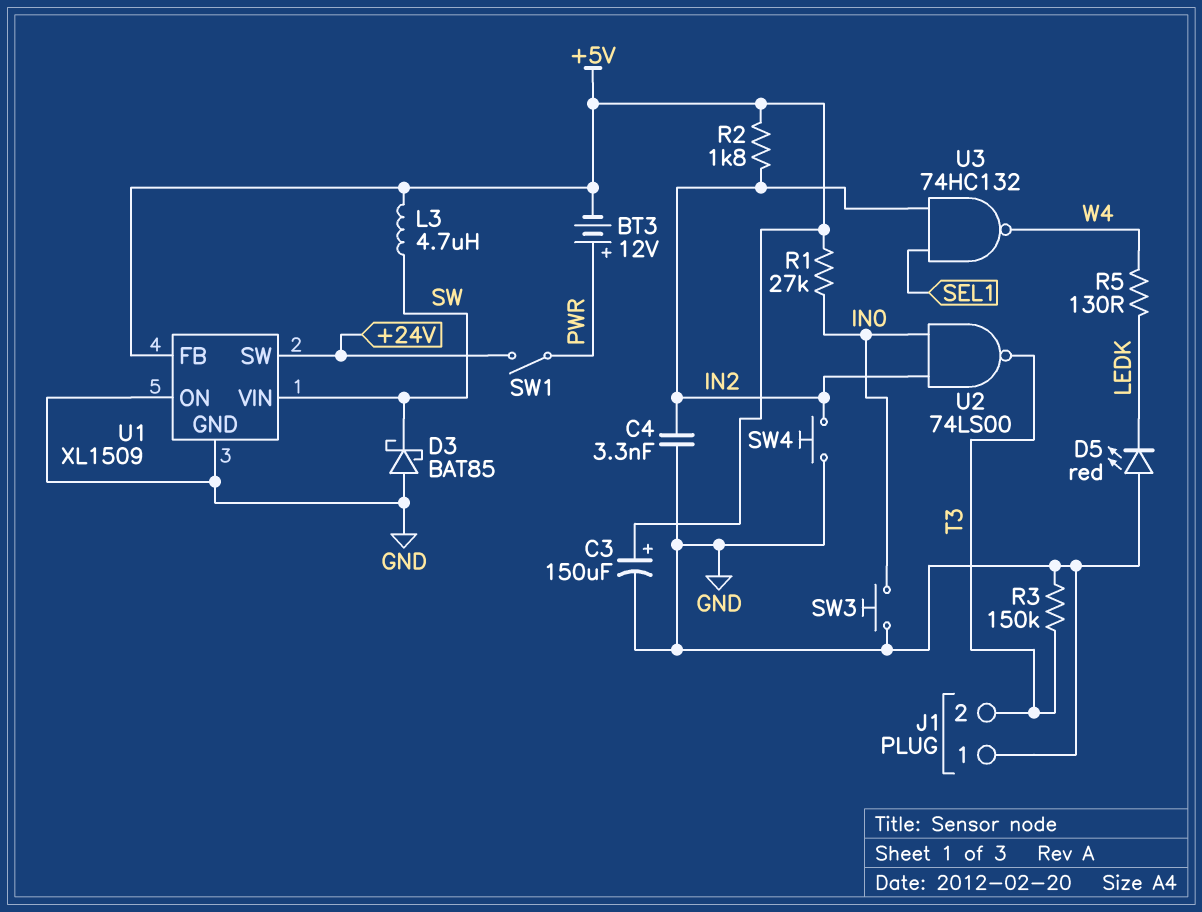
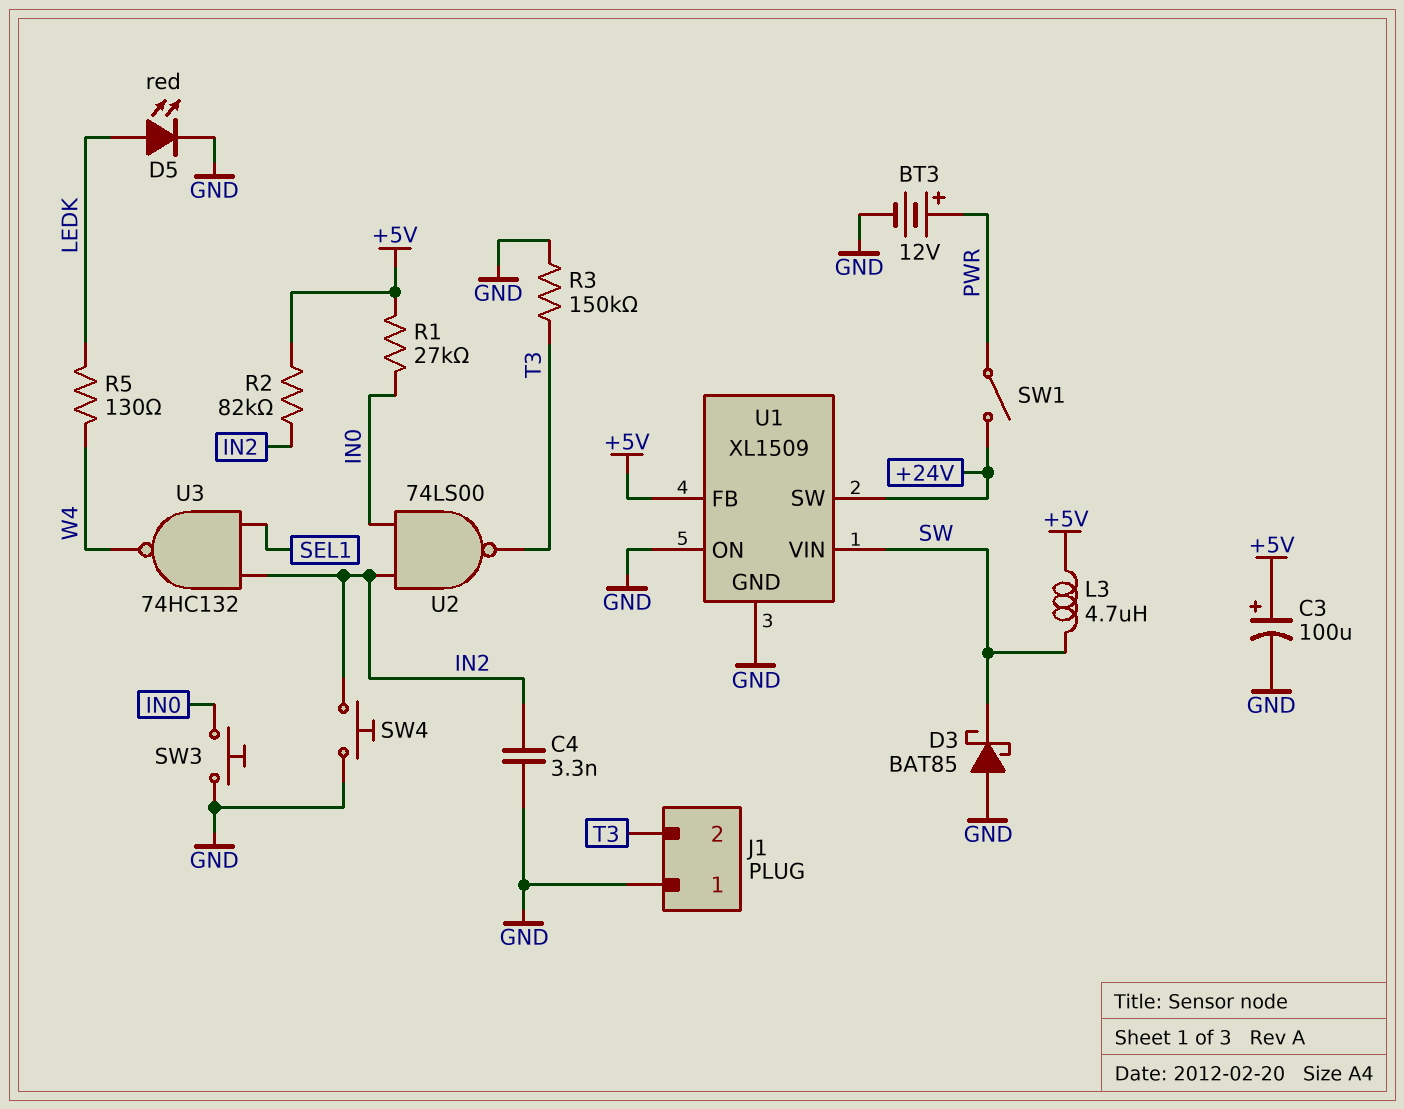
BT3: 12V (plus PWR, minus +5V) -> 12V (plus PWR, minus GND)
C3: 150uF (plus +5V, minus GND) -> 100uF (plus +5V, minus GND)
D5: LED red (A GND, K LEDK) -> LED red (A LEDK, K GND)
R2: 1.8k (+5V, IN2) -> 82k (+5V, IN2)

